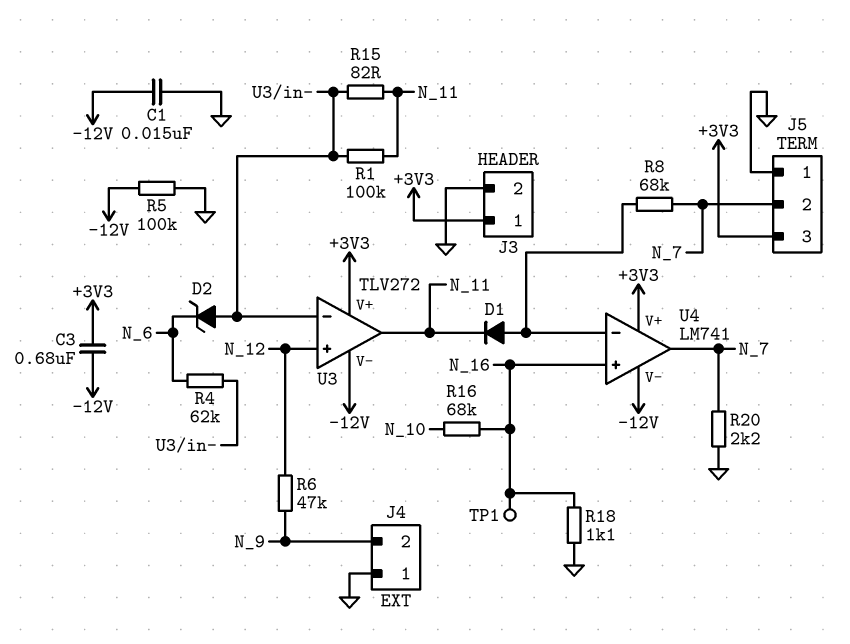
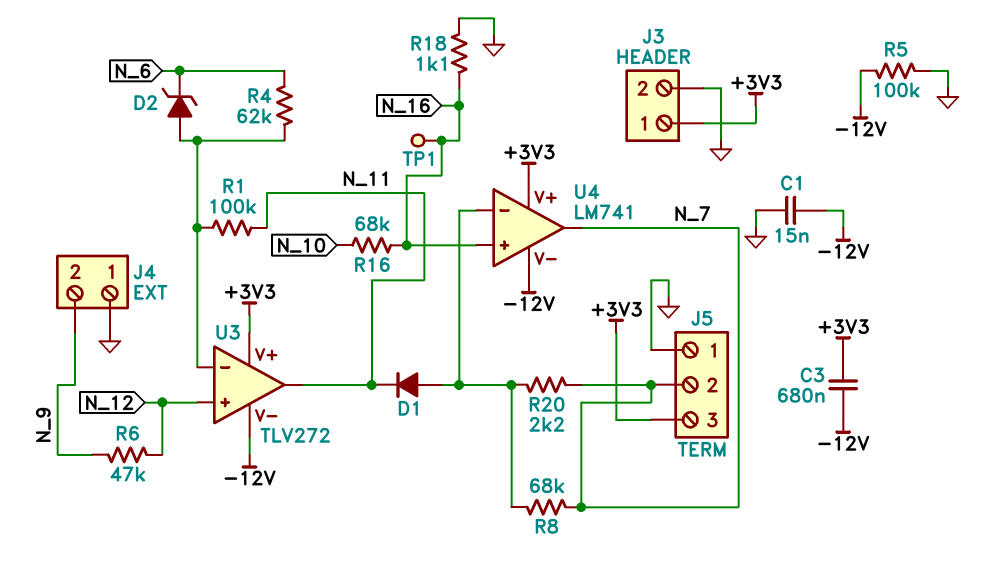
R15: 82 (N_11, U3/in-) -> none
R20: 2.2k (GND, N_7) -> 2.2k (N_7, U4/in-)

